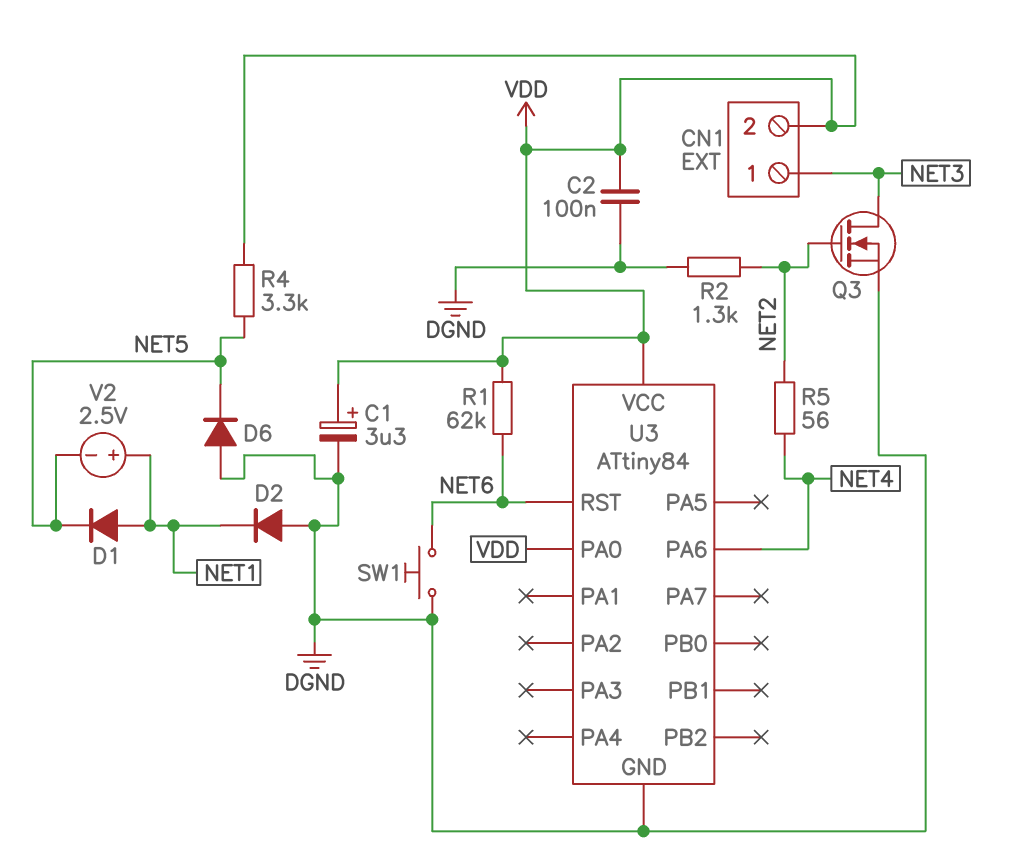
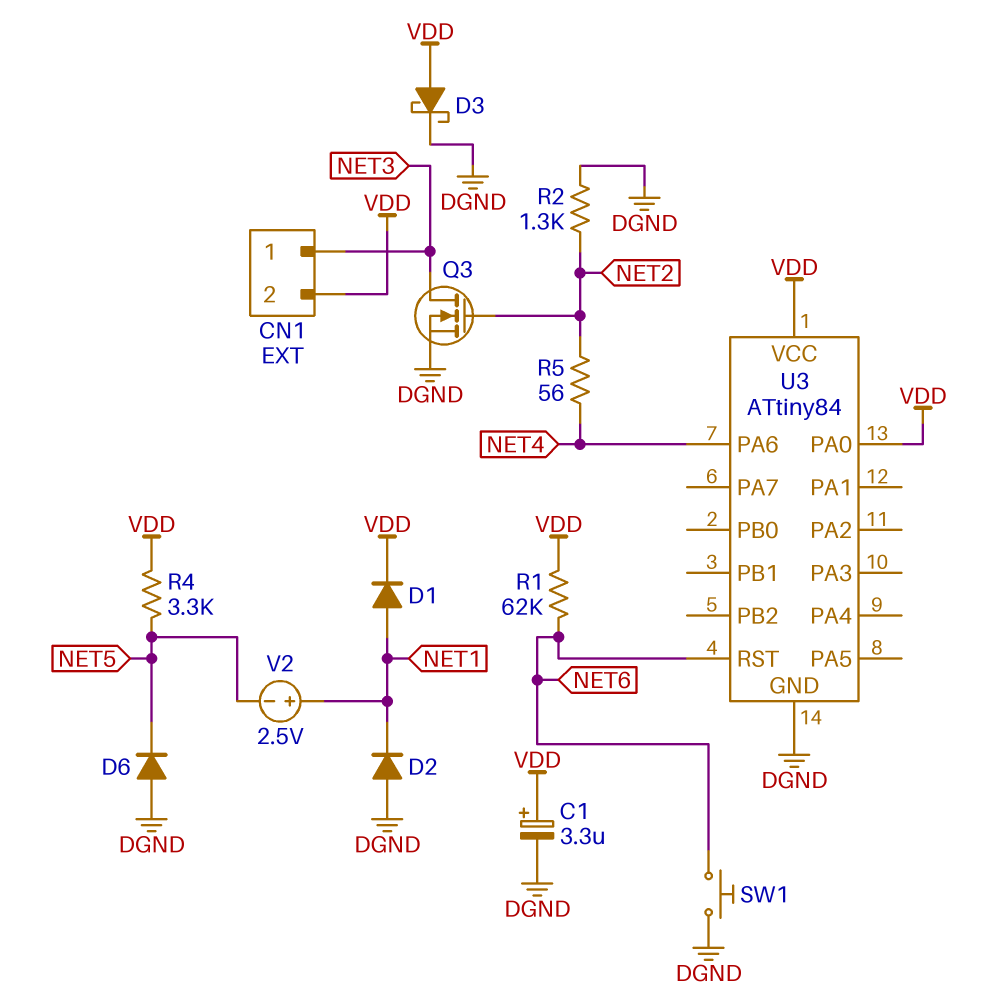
C2: 100nF (DGND, VDD) -> none
D1: diode (A NET1, K NET5) -> diode (A NET1, K VDD)
D3: none -> schottky (A VDD, K DGND)

